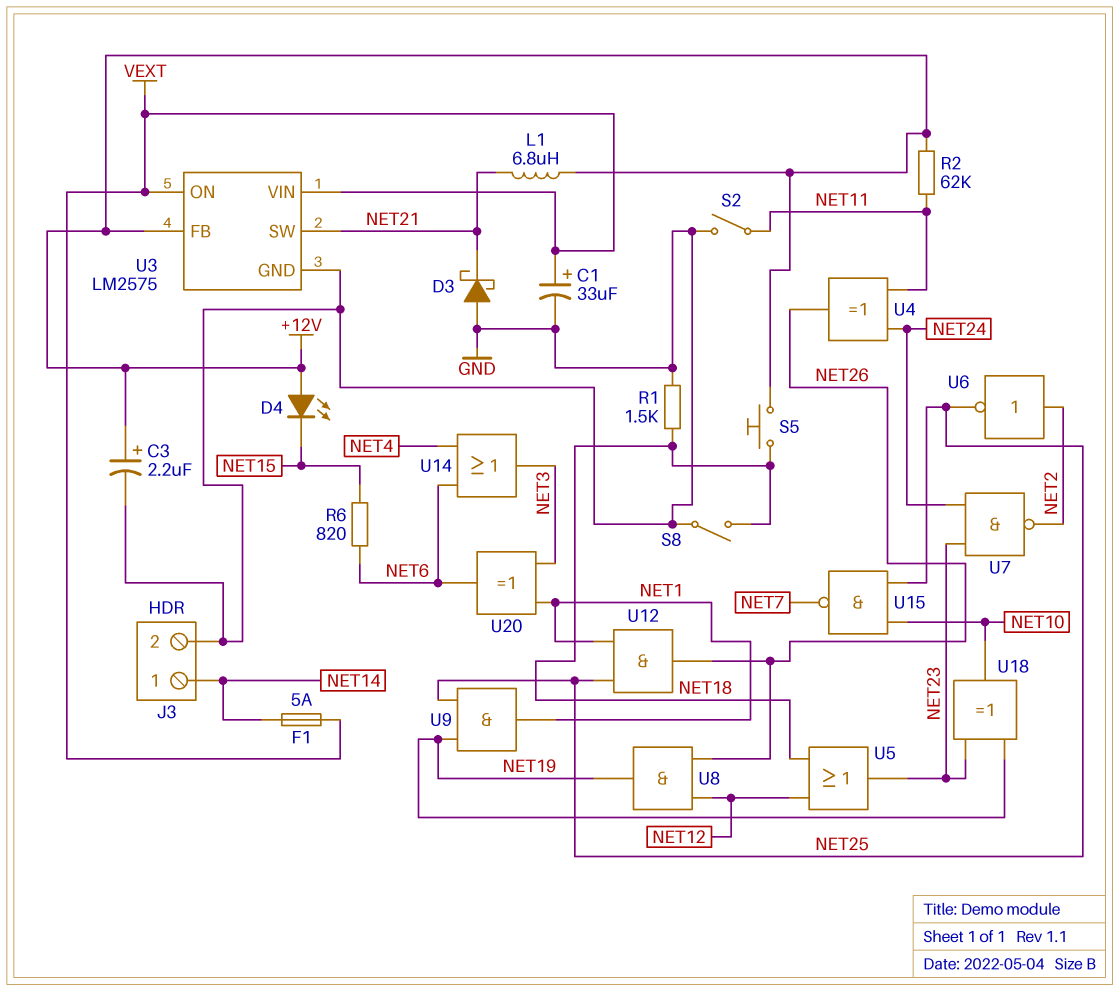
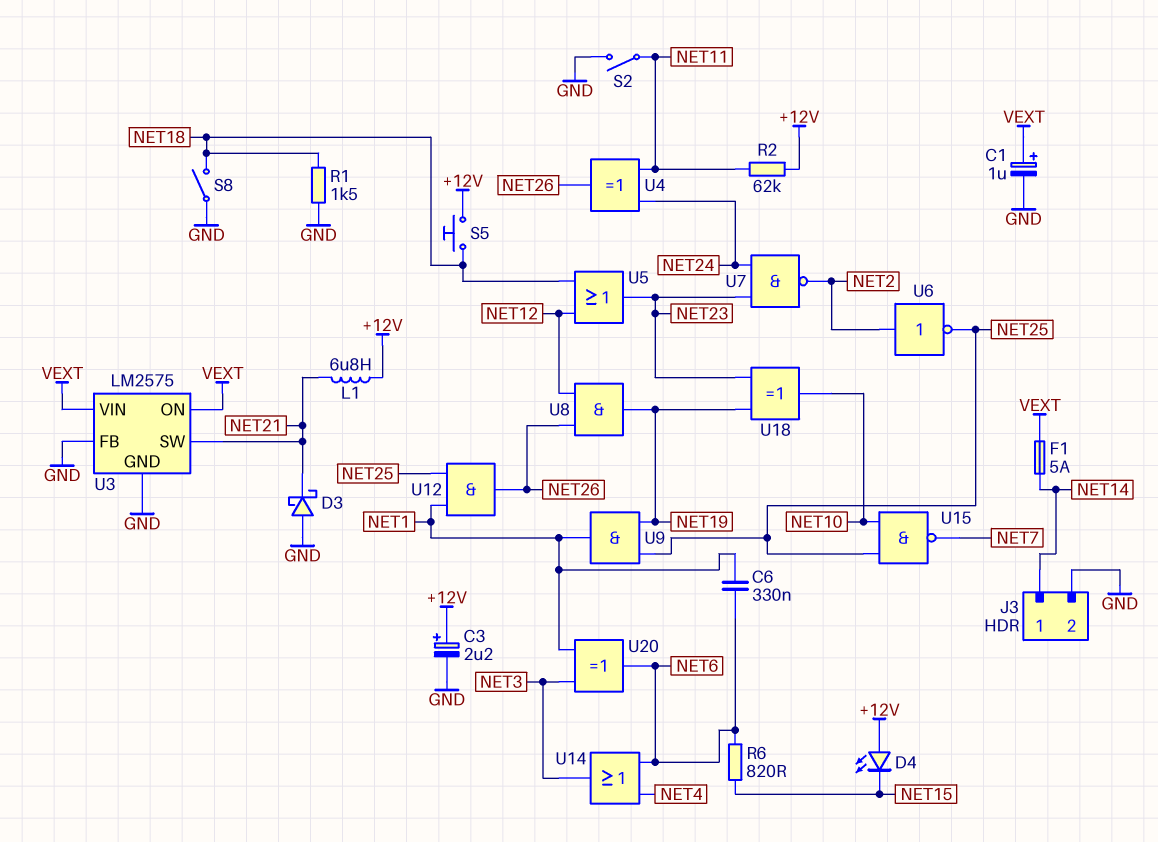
C1: 33uF (plus VEXT, minus GND) -> 1uF (plus VEXT, minus GND)
C6: none -> 330nF (NET1, NET6)
U3 pin FB: +12V -> GND

